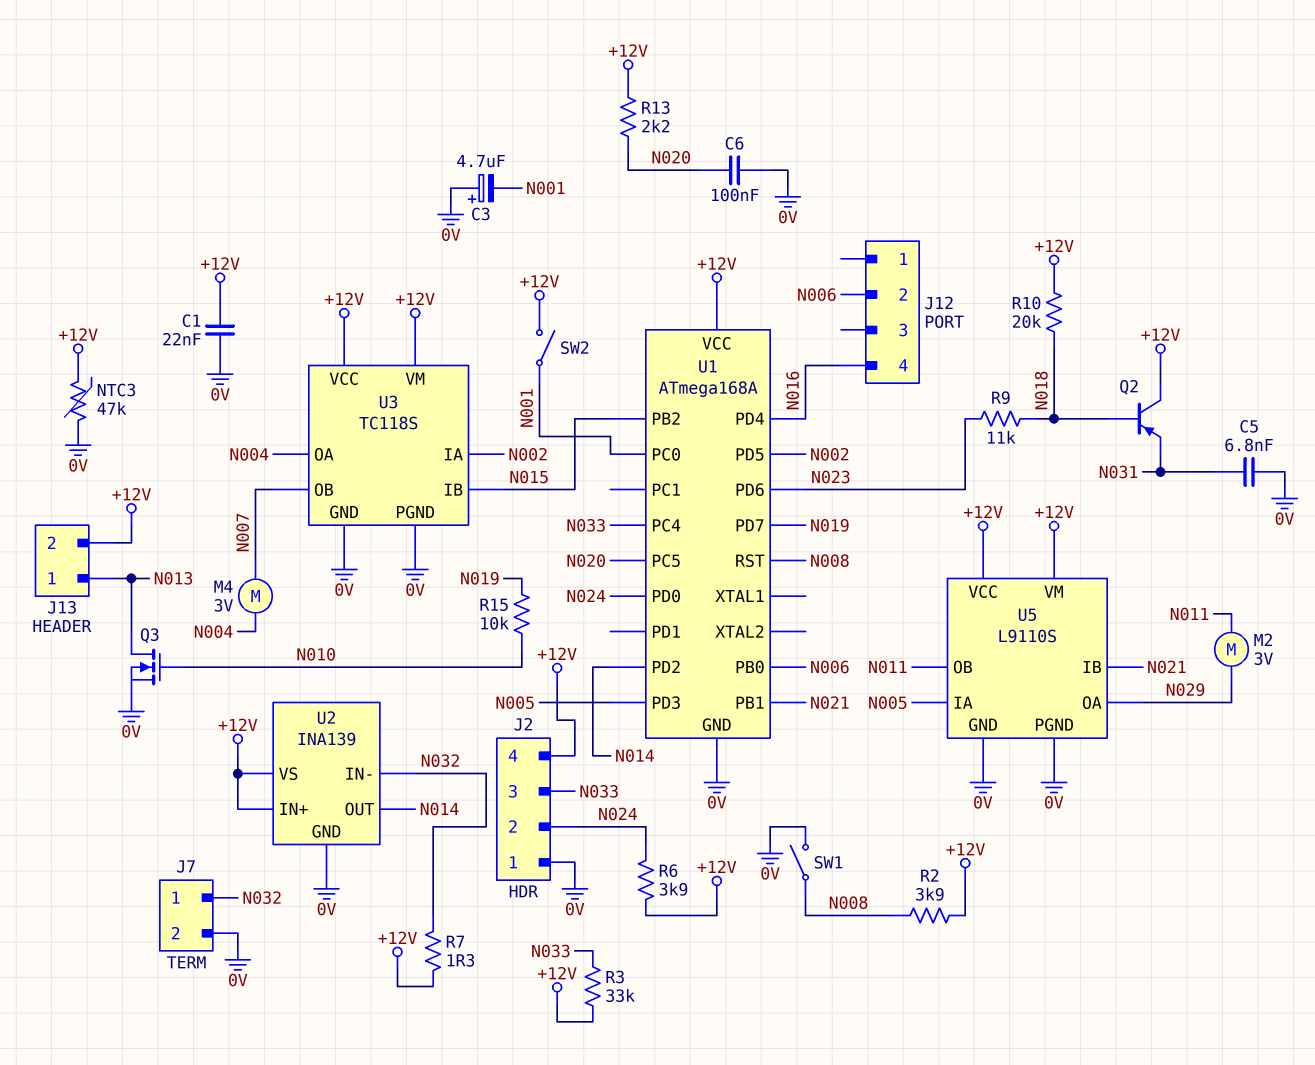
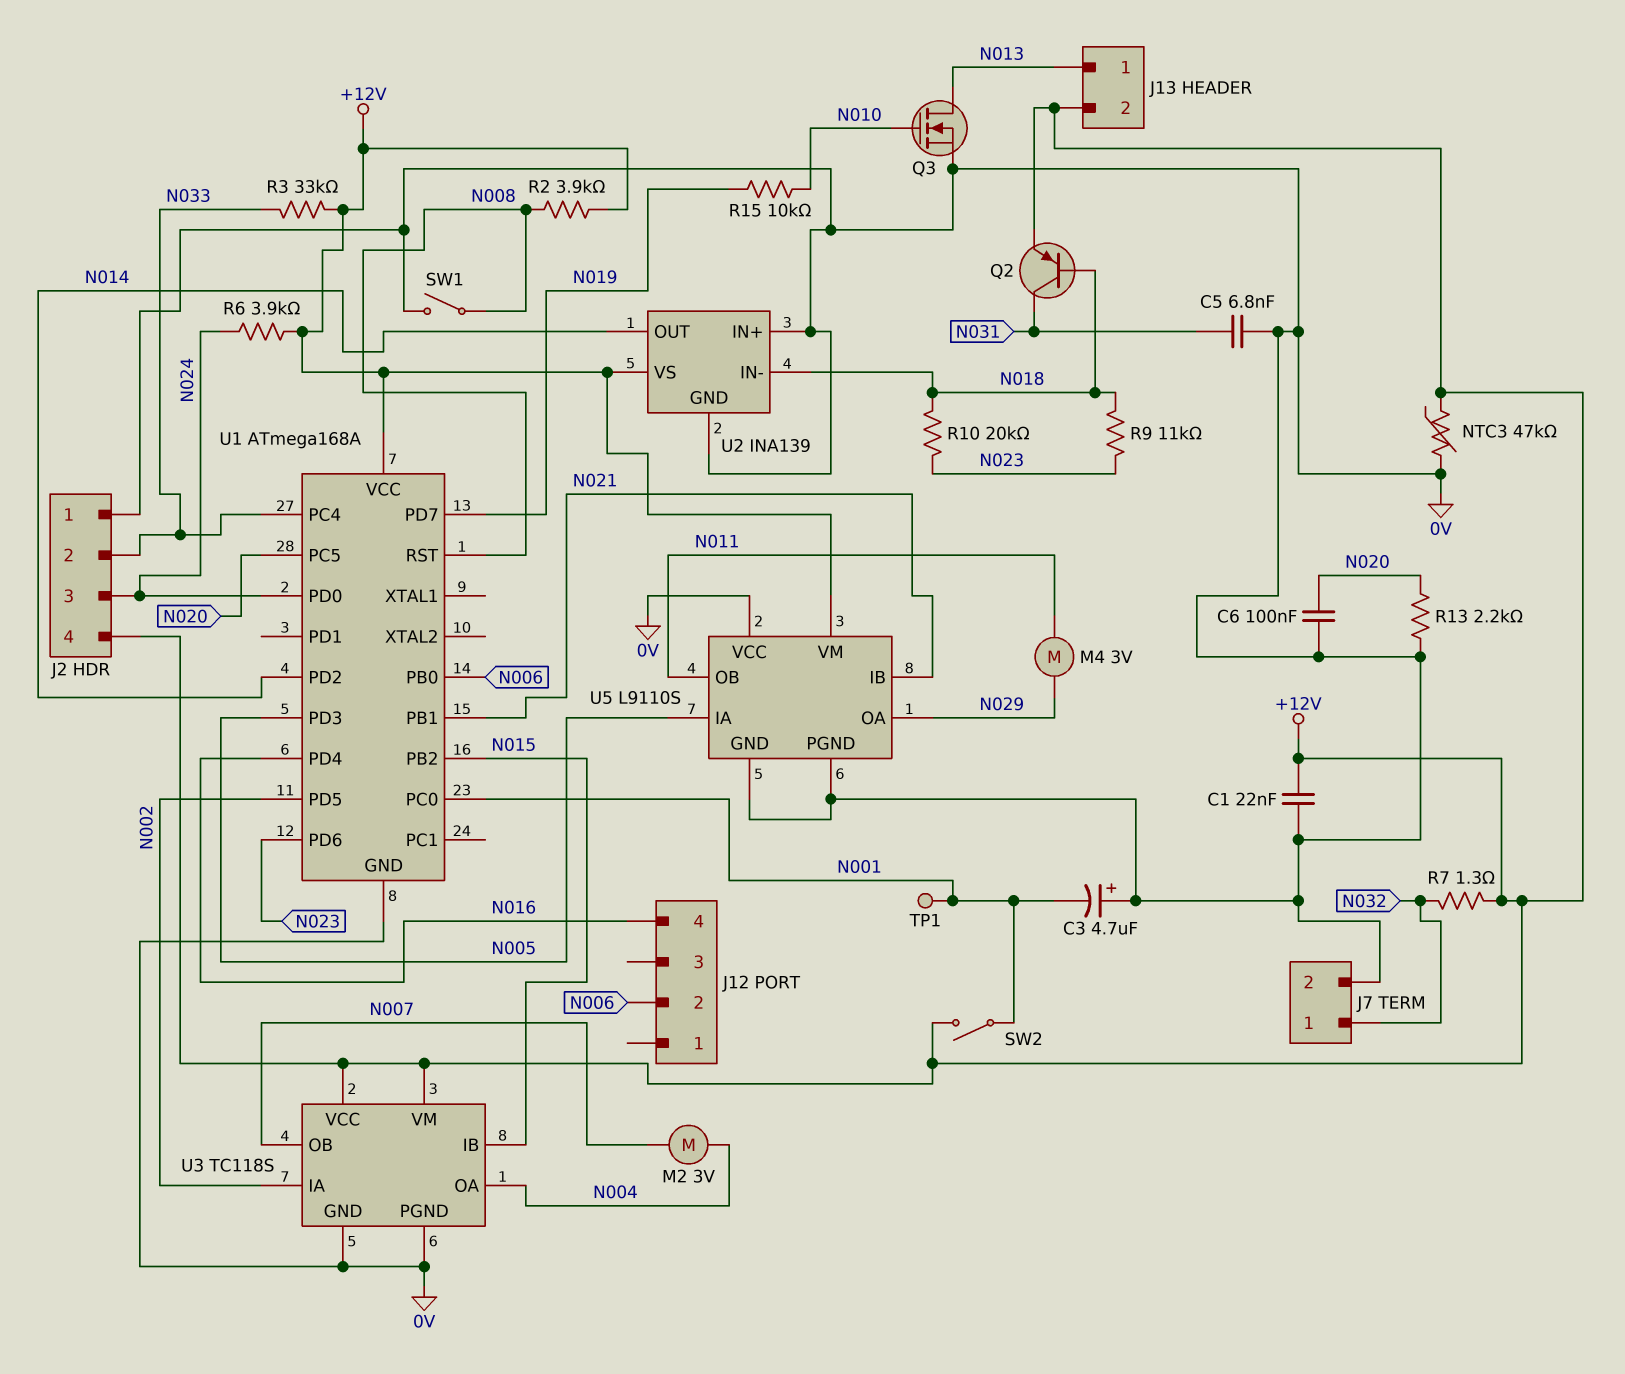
J2 pin 2: N024 -> N033
J2 pin 3: N033 -> N024
M2: motor 3V (N011, N029) -> motor 3V (N004, N007)
M4: motor 3V (N004, N007) -> motor 3V (N011, N029)
Q2: PNP (B N018, C +12V, E N031) -> PNP (B N018, C N031, E +12V)
R10: 20k (+12V, N018) -> 20k (N018, N023)
R13: 2.2k (+12V, N020) -> 2.2k (0V, N020)
TP1: none -> test point (N001)
U2 pin IN+: +12V -> 0V
U2 pin IN-: N032 -> N018
U5 pin VCC: +12V -> 0V

